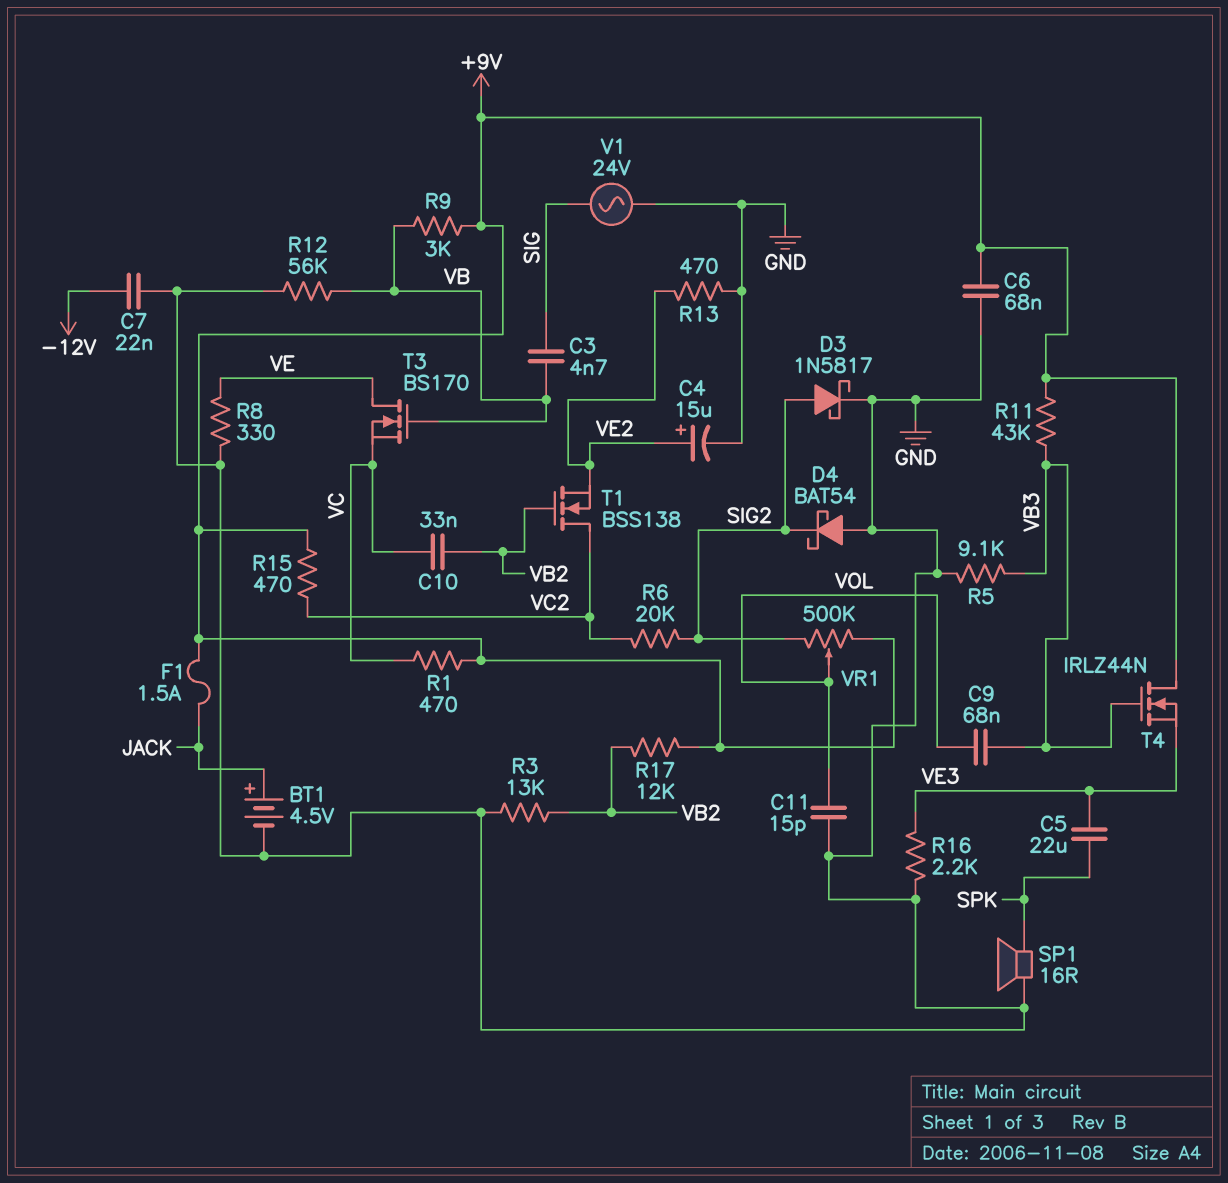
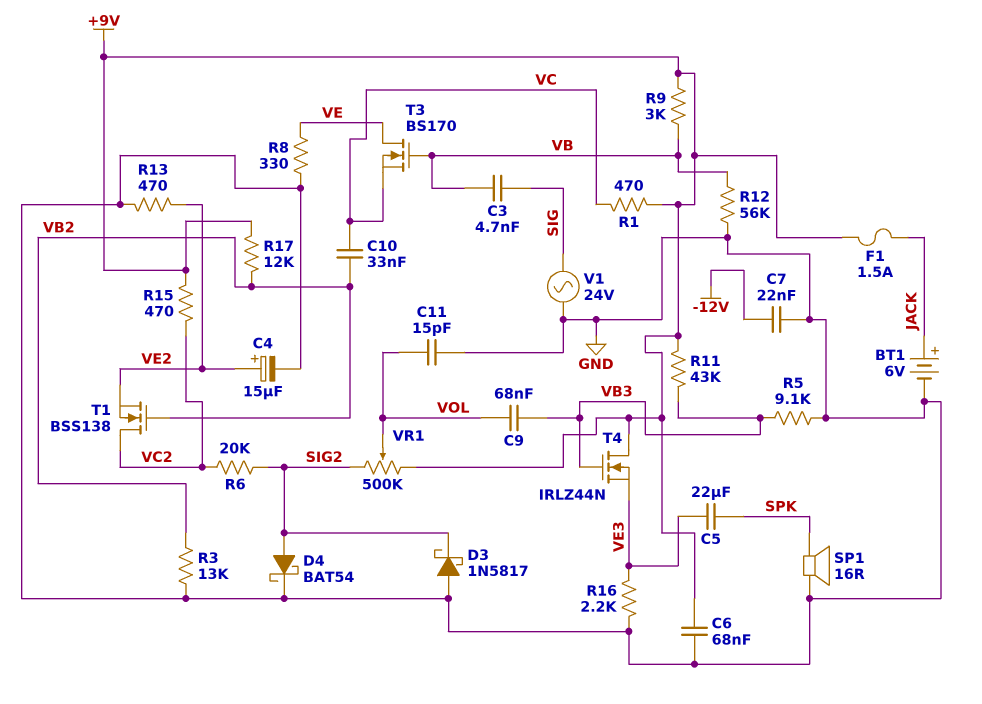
BT1: 4.5V (plus JACK, minus GND) -> 6V (plus JACK, minus GND)
D3: schottky 1N5817 (A SIG2, K GND) -> schottky 1N5817 (A GND, K SIG2)
D4: schottky BAT54 (A GND, K SIG2) -> schottky BAT54 (A SIG2, K GND)

